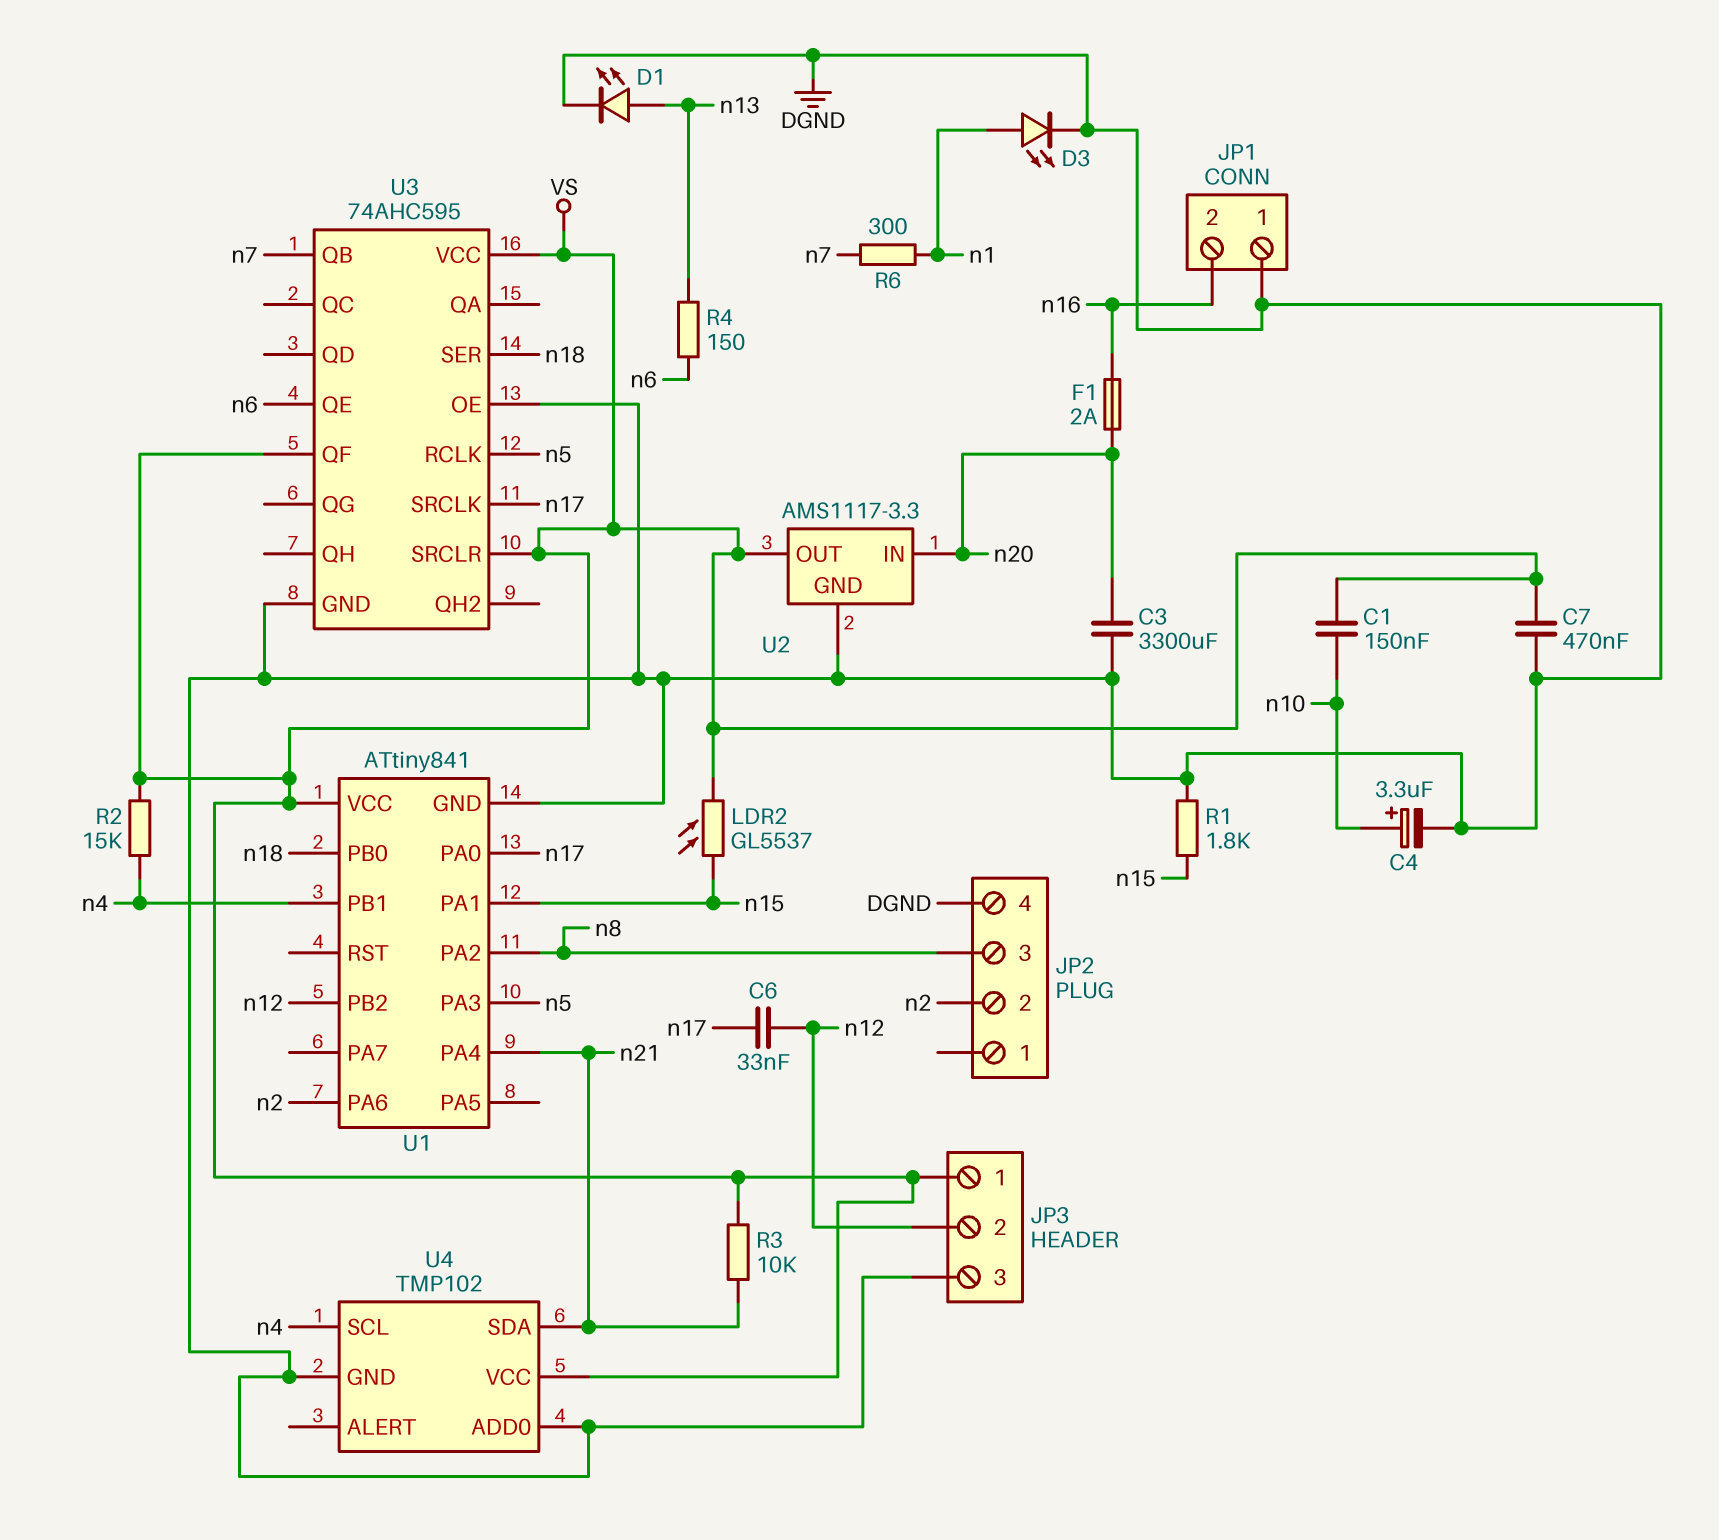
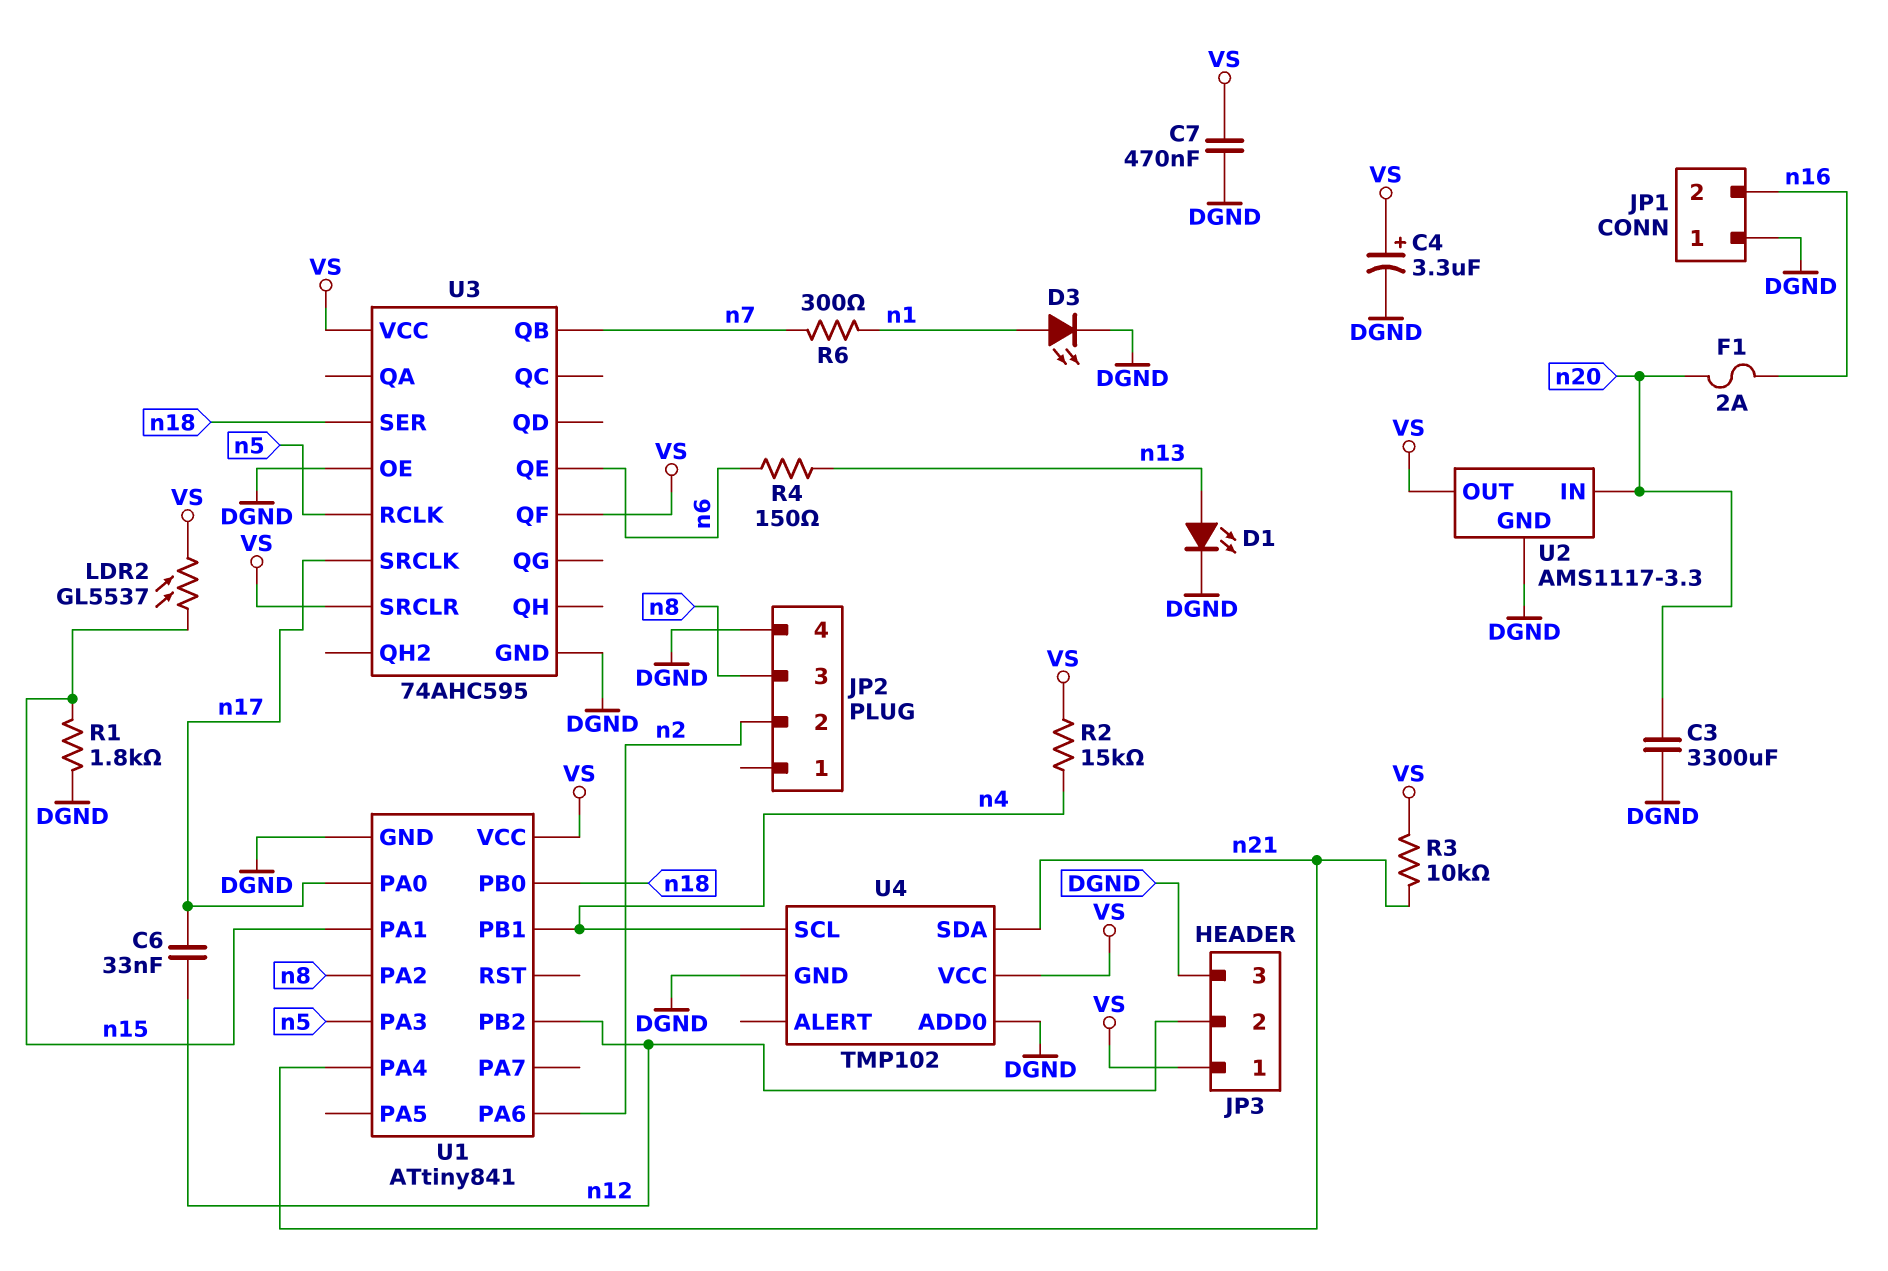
C1: 150nF (VS, n10) -> none
C4: 3.3uF (plus n10, minus DGND) -> 3.3uF (plus VS, minus DGND)

